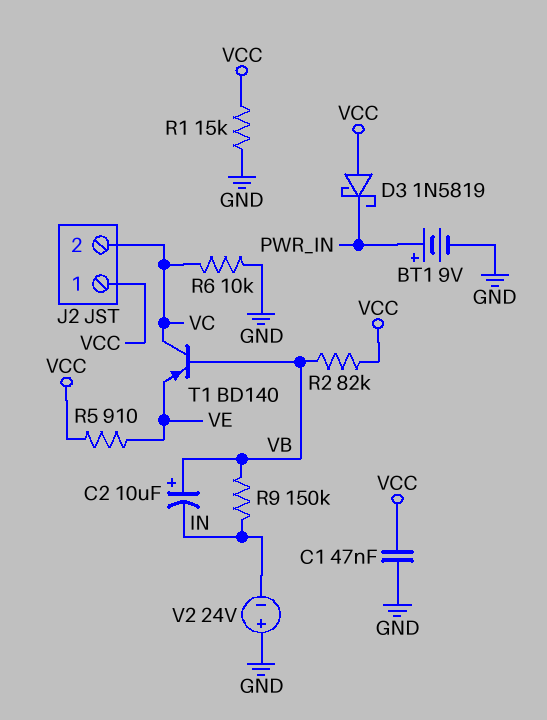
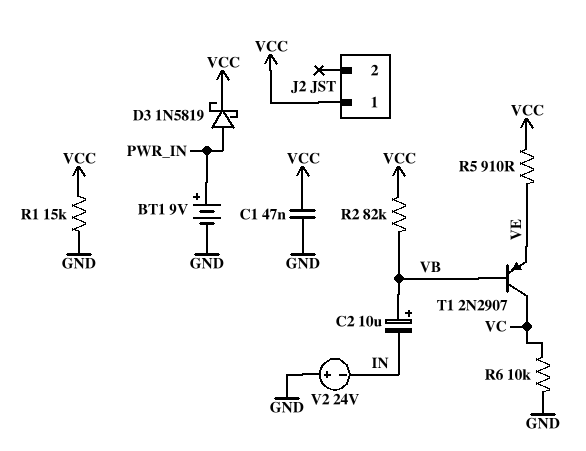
D3: schottky 1N5819 (A VCC, K PWR_IN) -> schottky 1N5819 (A PWR_IN, K VCC)
J2 pin 2: VC -> none
R9: 150k (IN, VB) -> none
T1: PNP BD140 (B VB, C VC, E VE) -> PNP 2N2907 (B VB, C VC, E VE)

